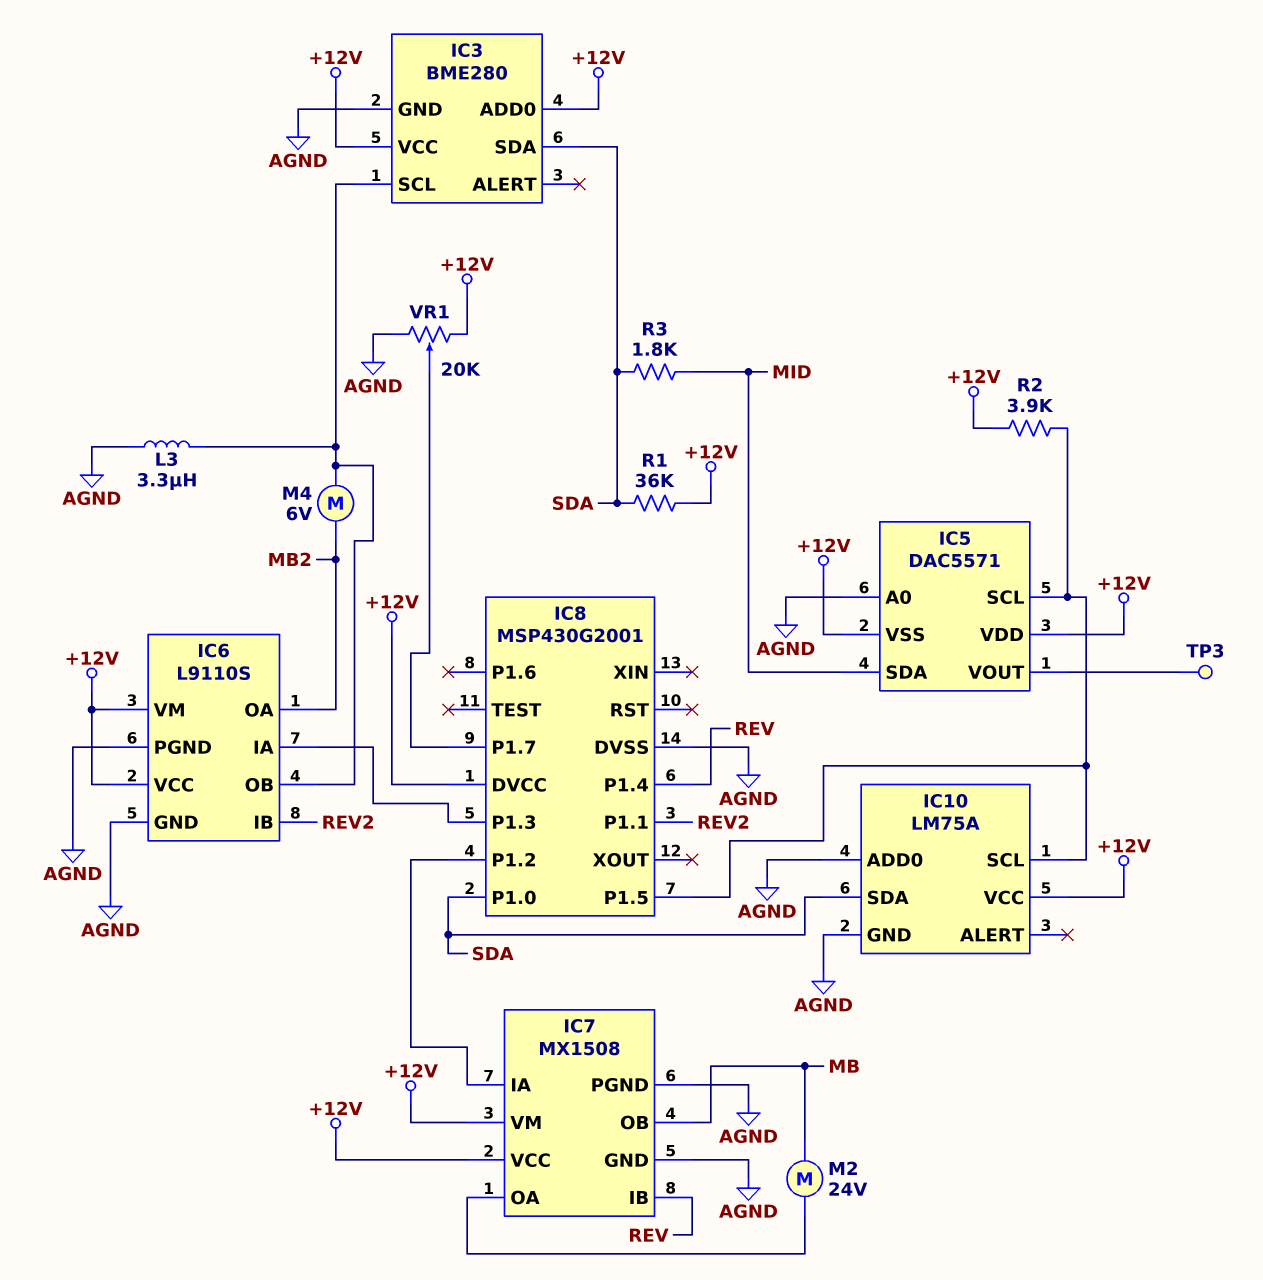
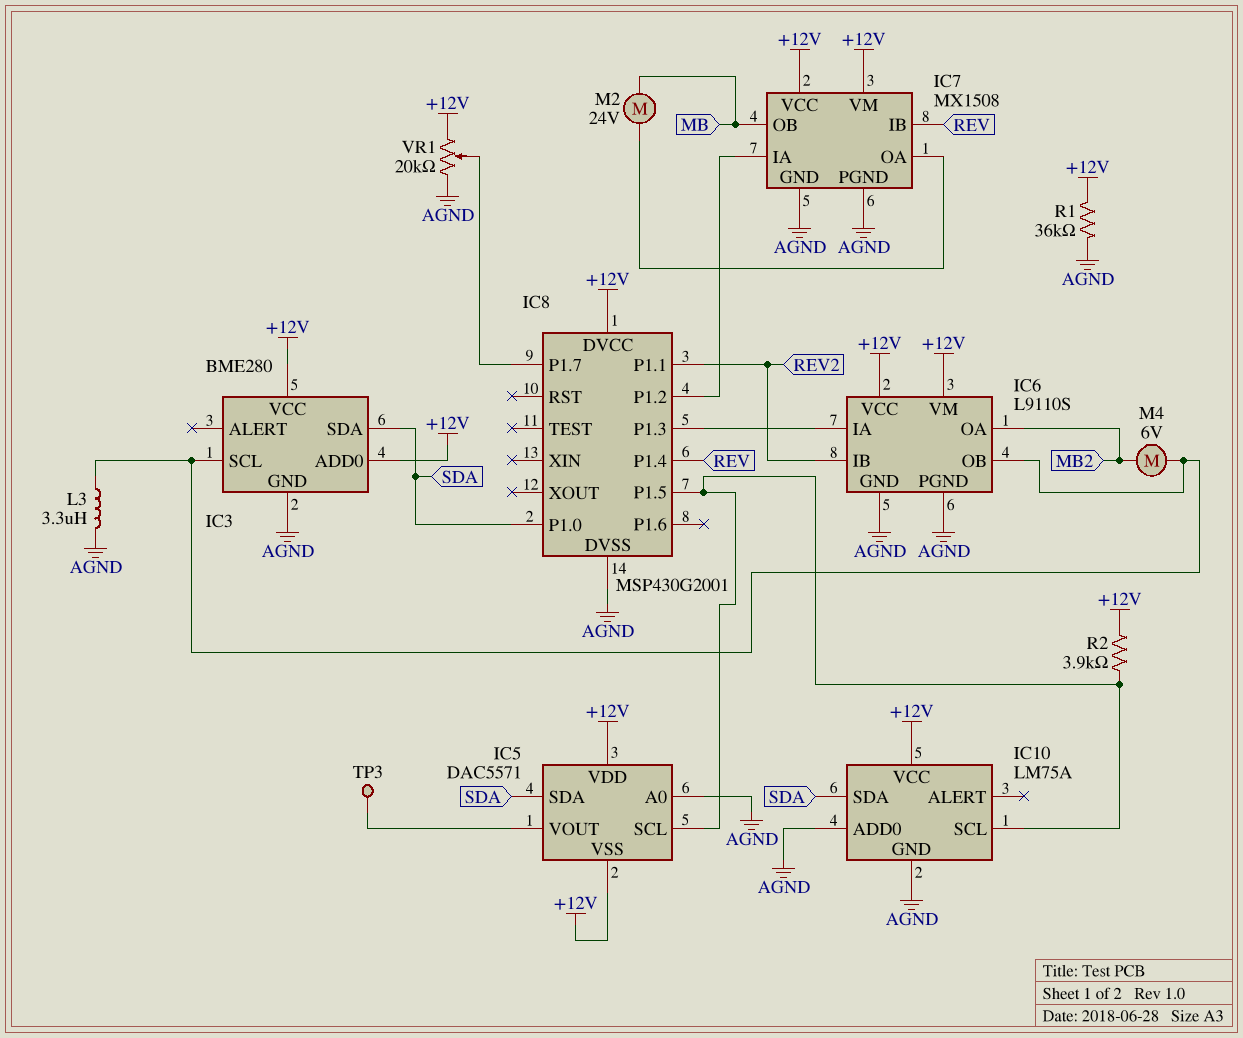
IC5 pin SDA: MID -> SDA
R1: 36k (+12V, SDA) -> 36k (+12V, AGND)
R3: 1.8k (MID, SDA) -> none

